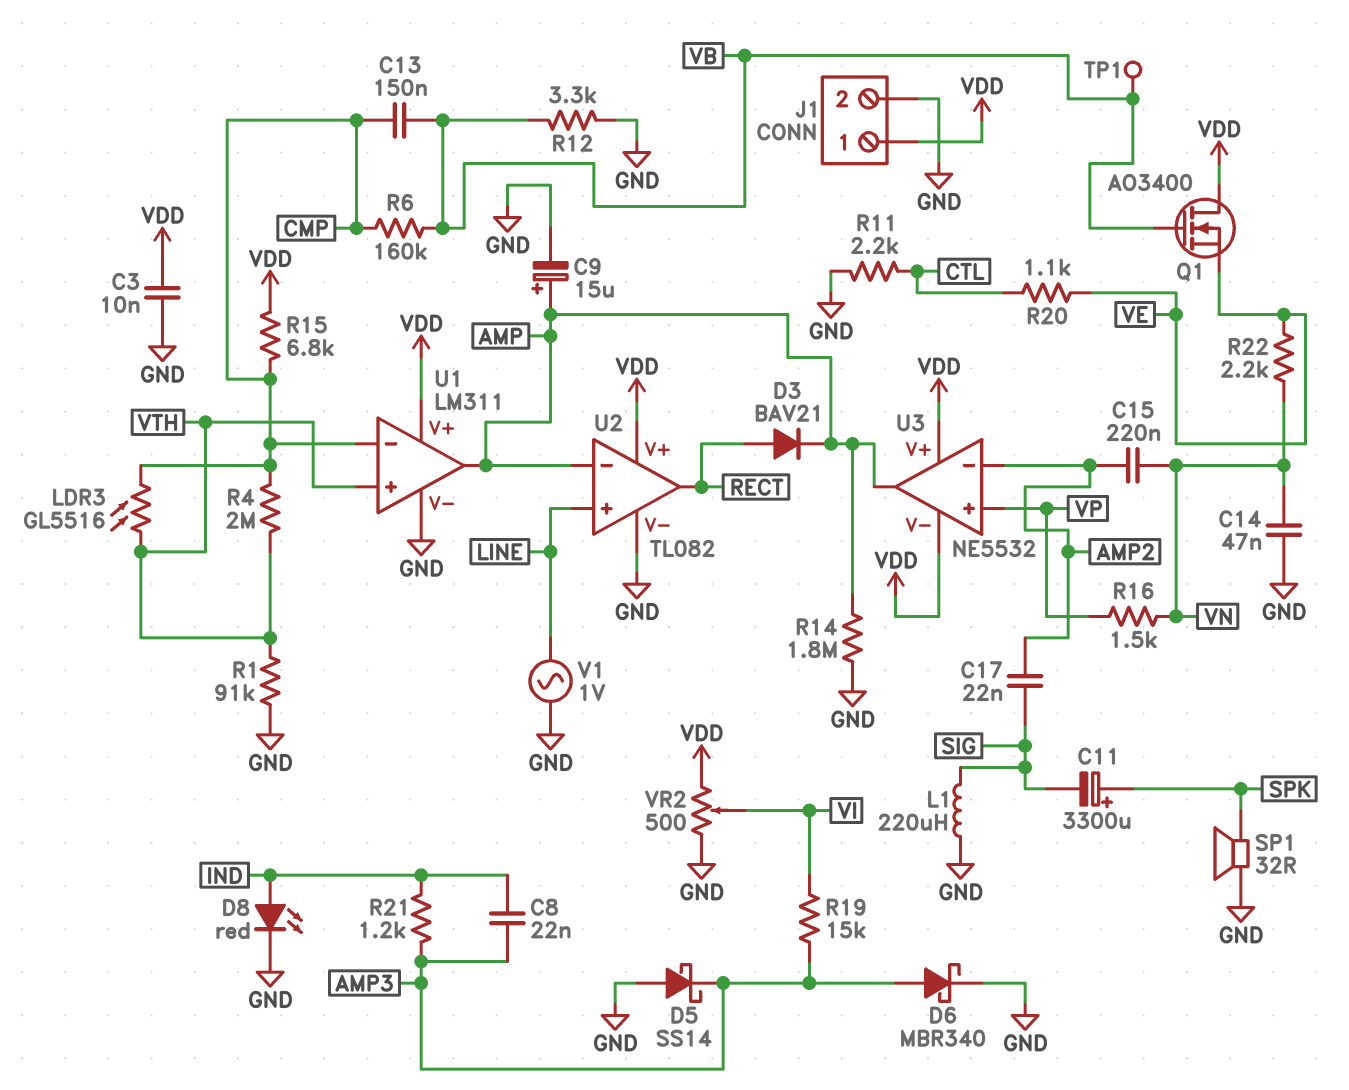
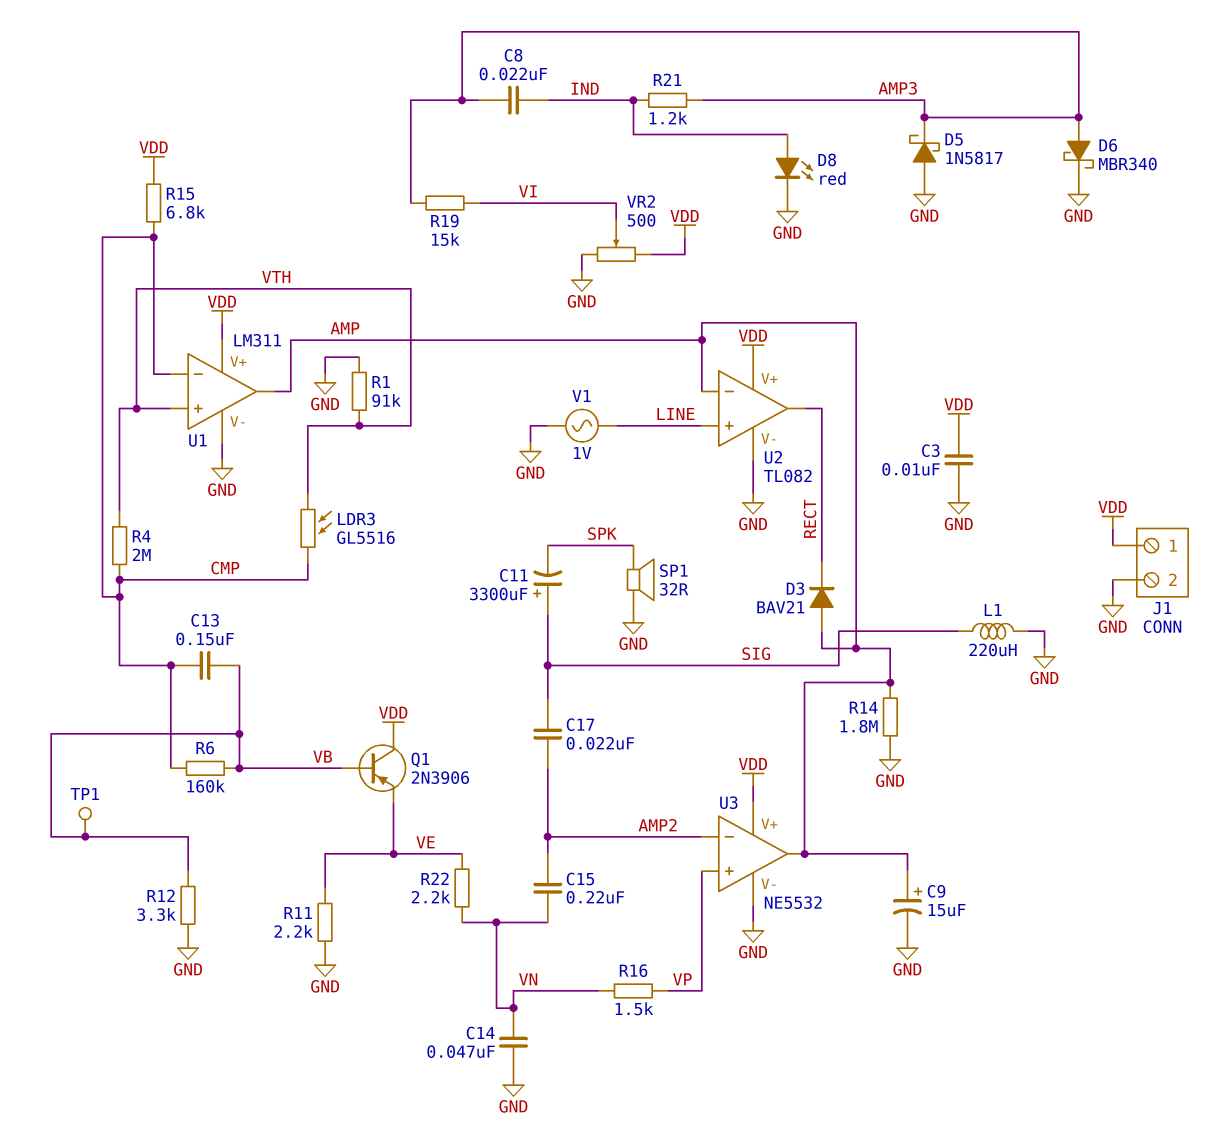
C11: 3300uF (plus SPK, minus SIG) -> 3300uF (plus SIG, minus SPK)
D3: diode BAV21 (A RECT, K AMP) -> diode BAV21 (A AMP, K RECT)
D5: schottky SS14 (A GND, K AMP3) -> schottky 1N5817 (A GND, K AMP3)
Q1: NMOS AO3400 (G VB, D VDD, S VE) -> PNP 2N3906 (B VB, C VDD, E VE)
R11: 2.2k (CTL, GND) -> 2.2k (GND, VE)
R20: 1.1k (CTL, VE) -> none
U3 pin V-: VDD -> GND

